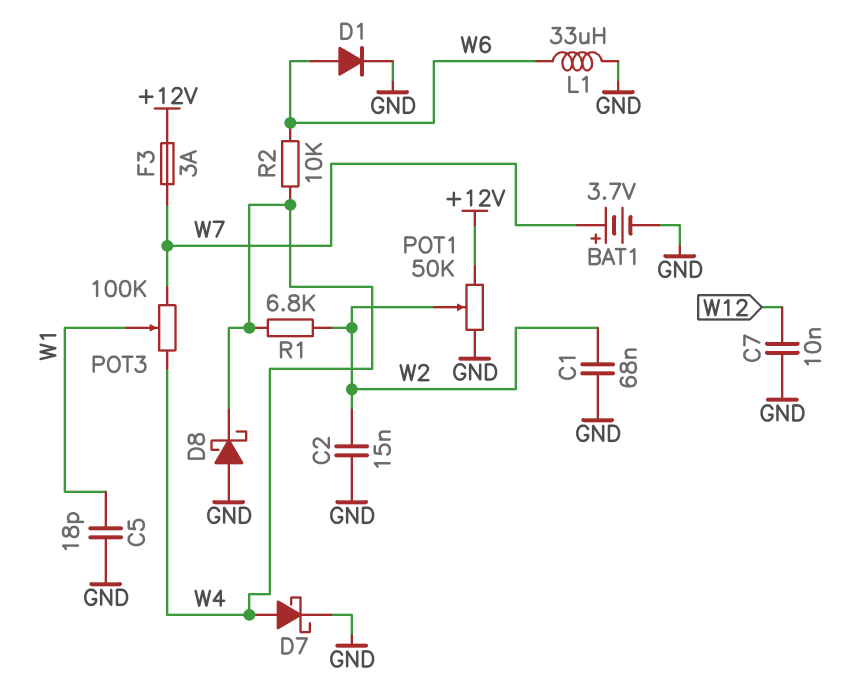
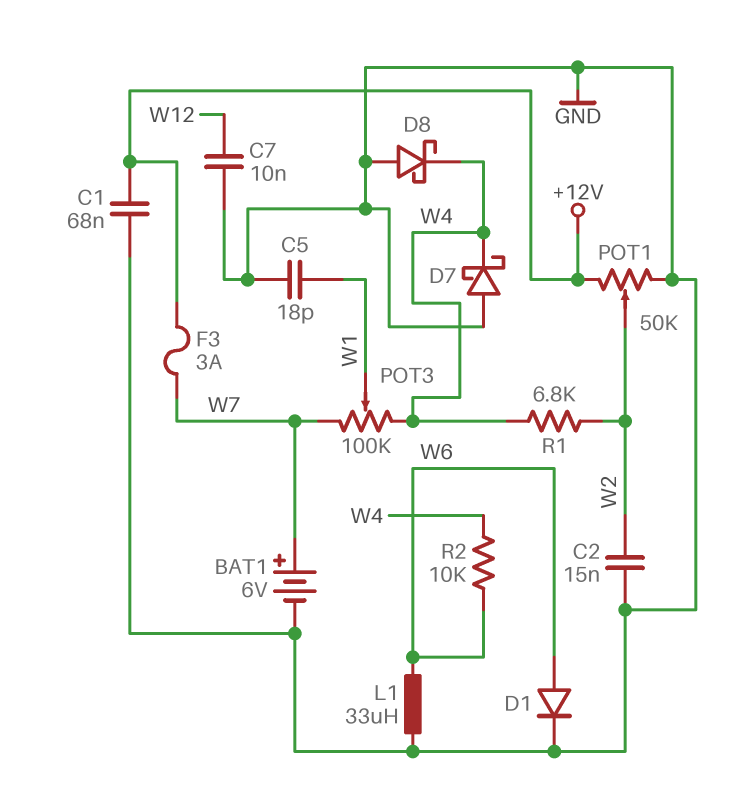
BAT1: 3.7V (plus W7, minus GND) -> 6V (plus W7, minus GND)
C1: 68nF (GND, W2) -> 68nF (+12V, GND)
D7: schottky (A W4, K GND) -> schottky (A GND, K W4)

